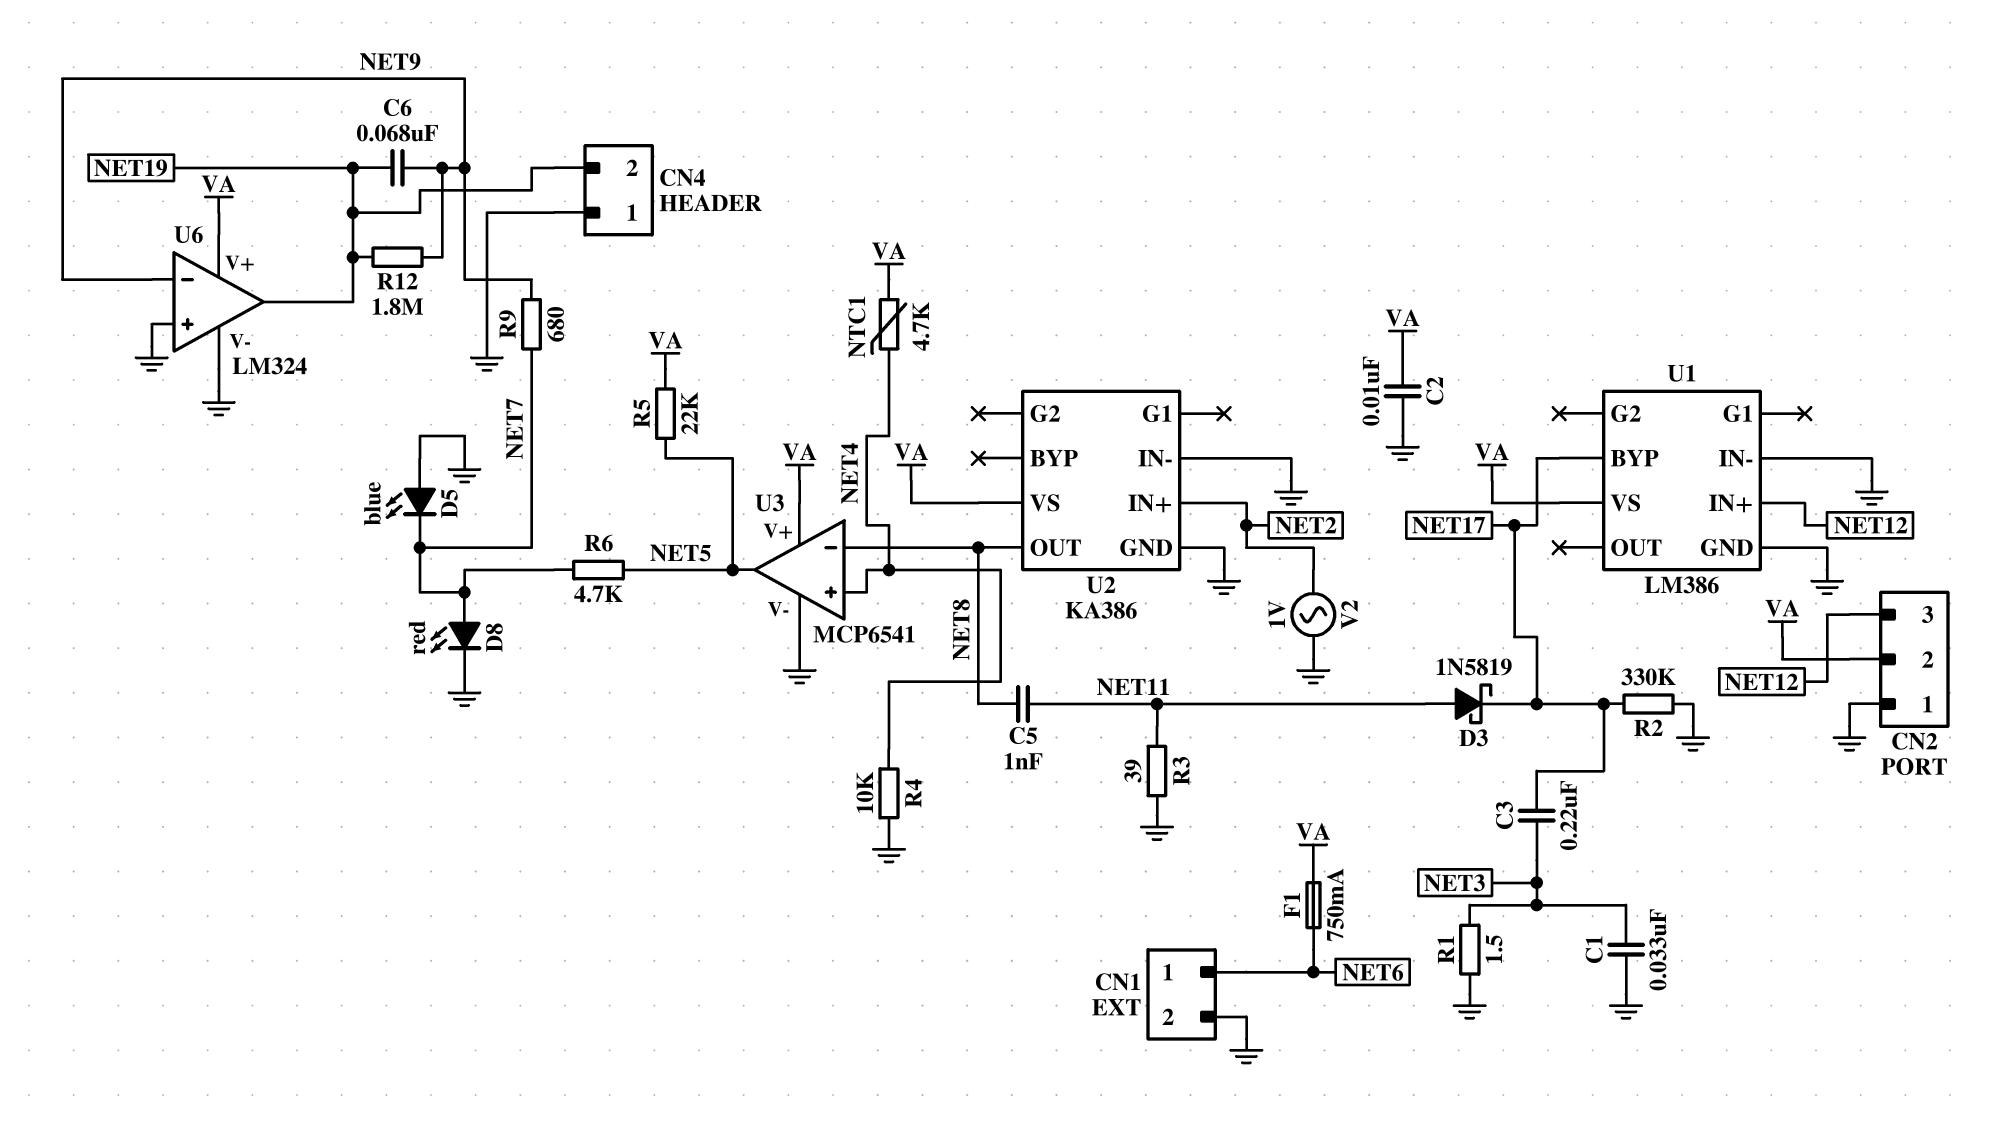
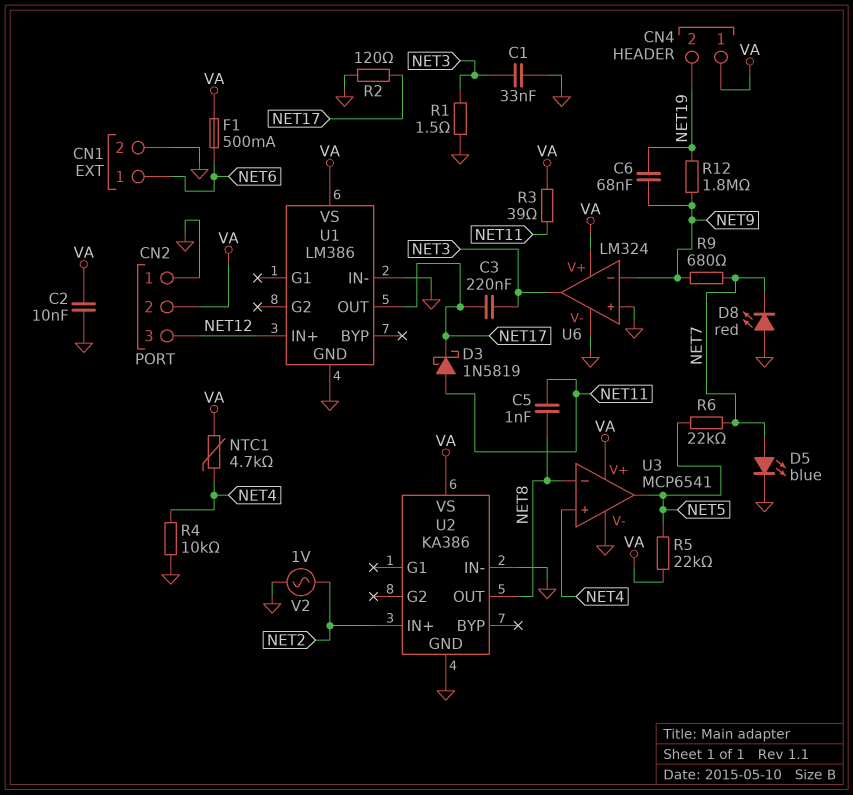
CN4 pin 1: GND -> VA
D5: LED blue (A GND, K NET7) -> LED blue (A NET7, K GND)
D8: LED red (A NET7, K GND) -> LED red (A GND, K NET7)
F1: 750mA (NET6, VA) -> 500mA (NET6, VA)
R2: 330k (GND, NET17) -> 120 (GND, NET17)
R3: 39 (GND, NET11) -> 39 (NET11, VA)
R6: 4.7k (NET5, NET7) -> 22k (NET5, NET7)
U1 pin BYP: NET17 -> none
U1 pin OUT: none -> NET17
U6 pin out: NET19 -> NET3

